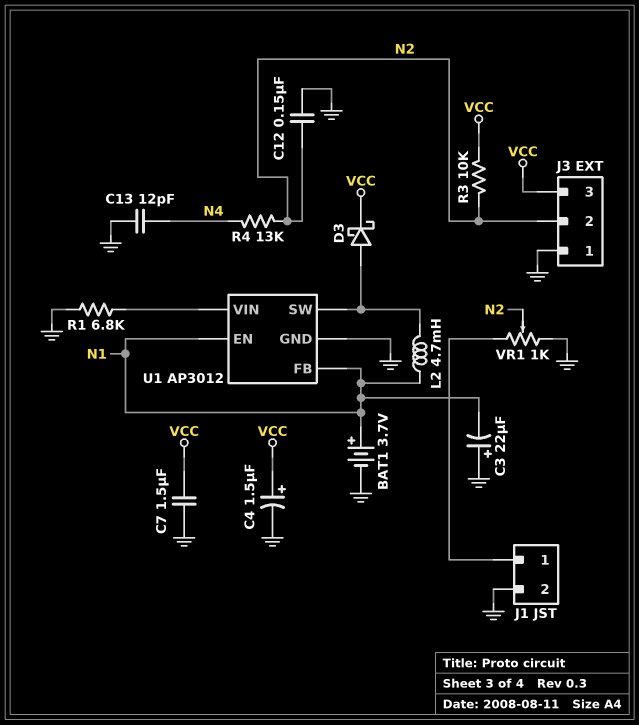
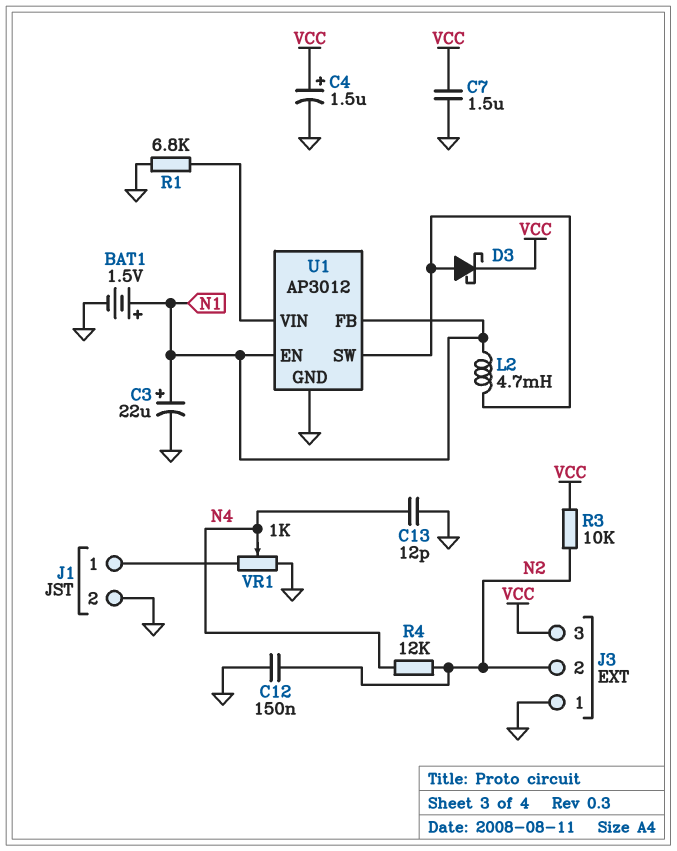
BAT1: 3.7V (plus N1, minus GND) -> 1.5V (plus N1, minus GND)
C3: 22uF (plus GND, minus N1) -> 22uF (plus N1, minus GND)
R4: 13k (N2, N4) -> 12k (N2, N4)
VR1: 1k (GND, J1/1, wiper N2) -> 1k (GND, J1/1, wiper N4)

